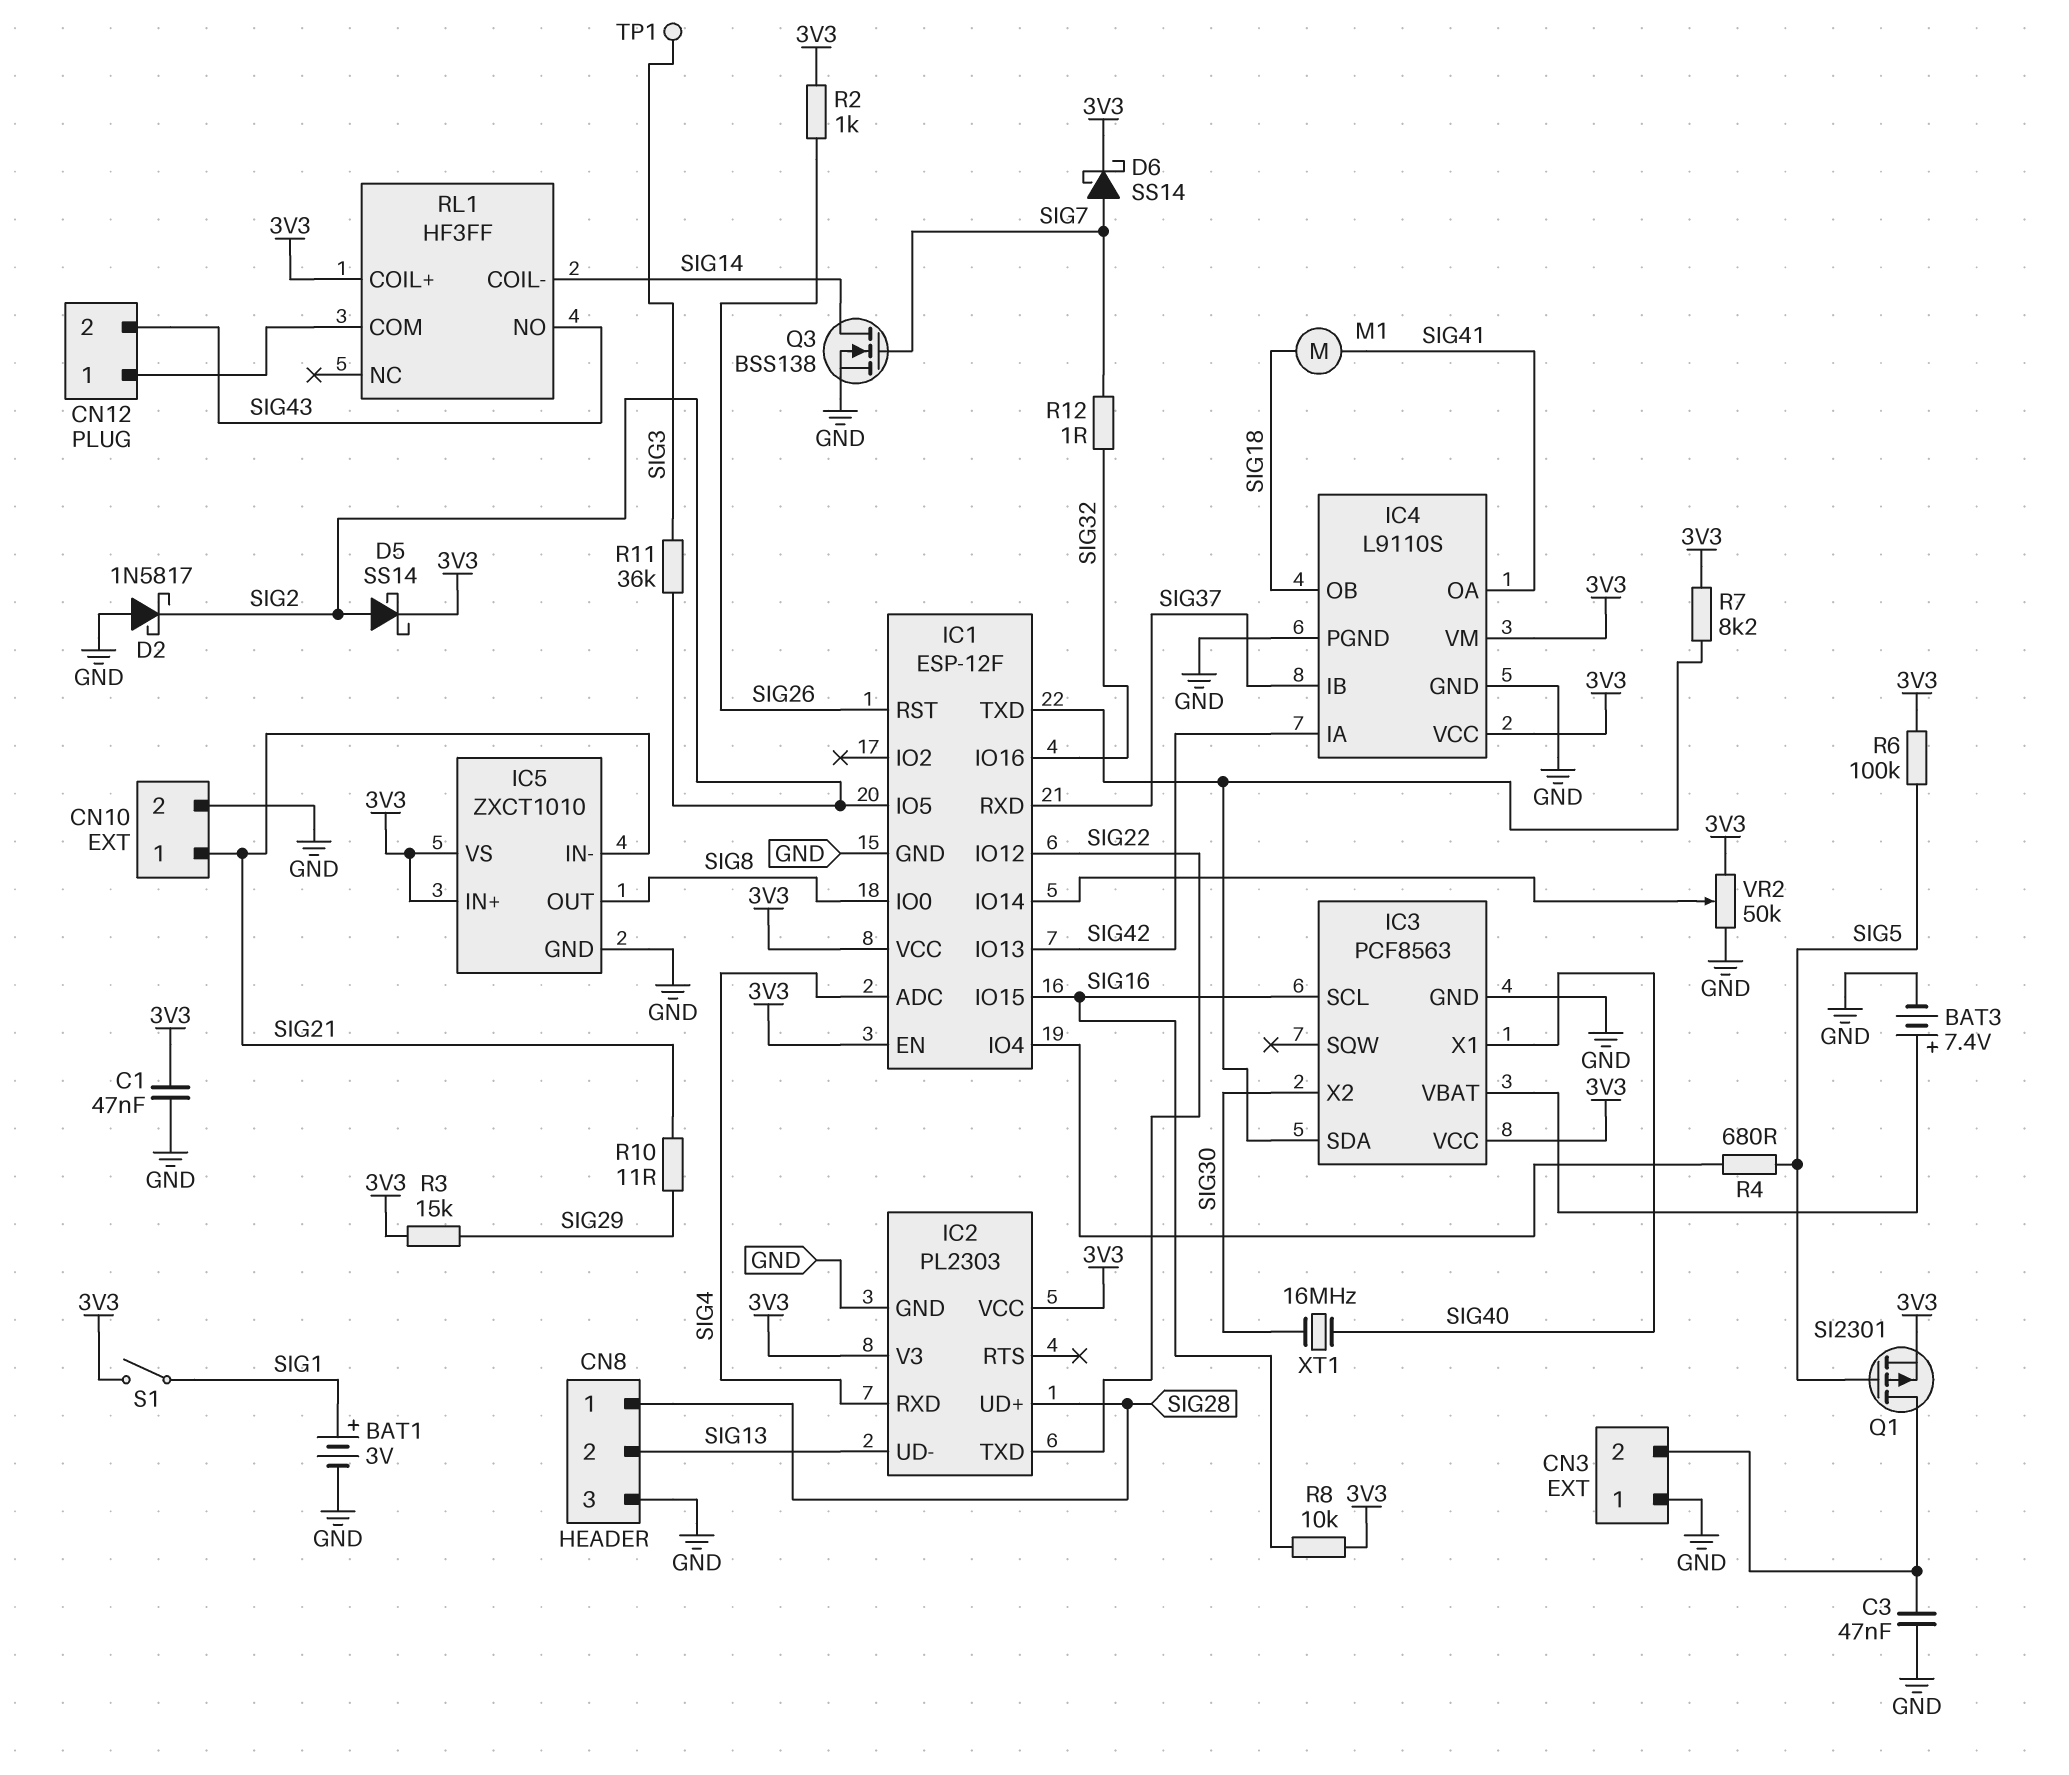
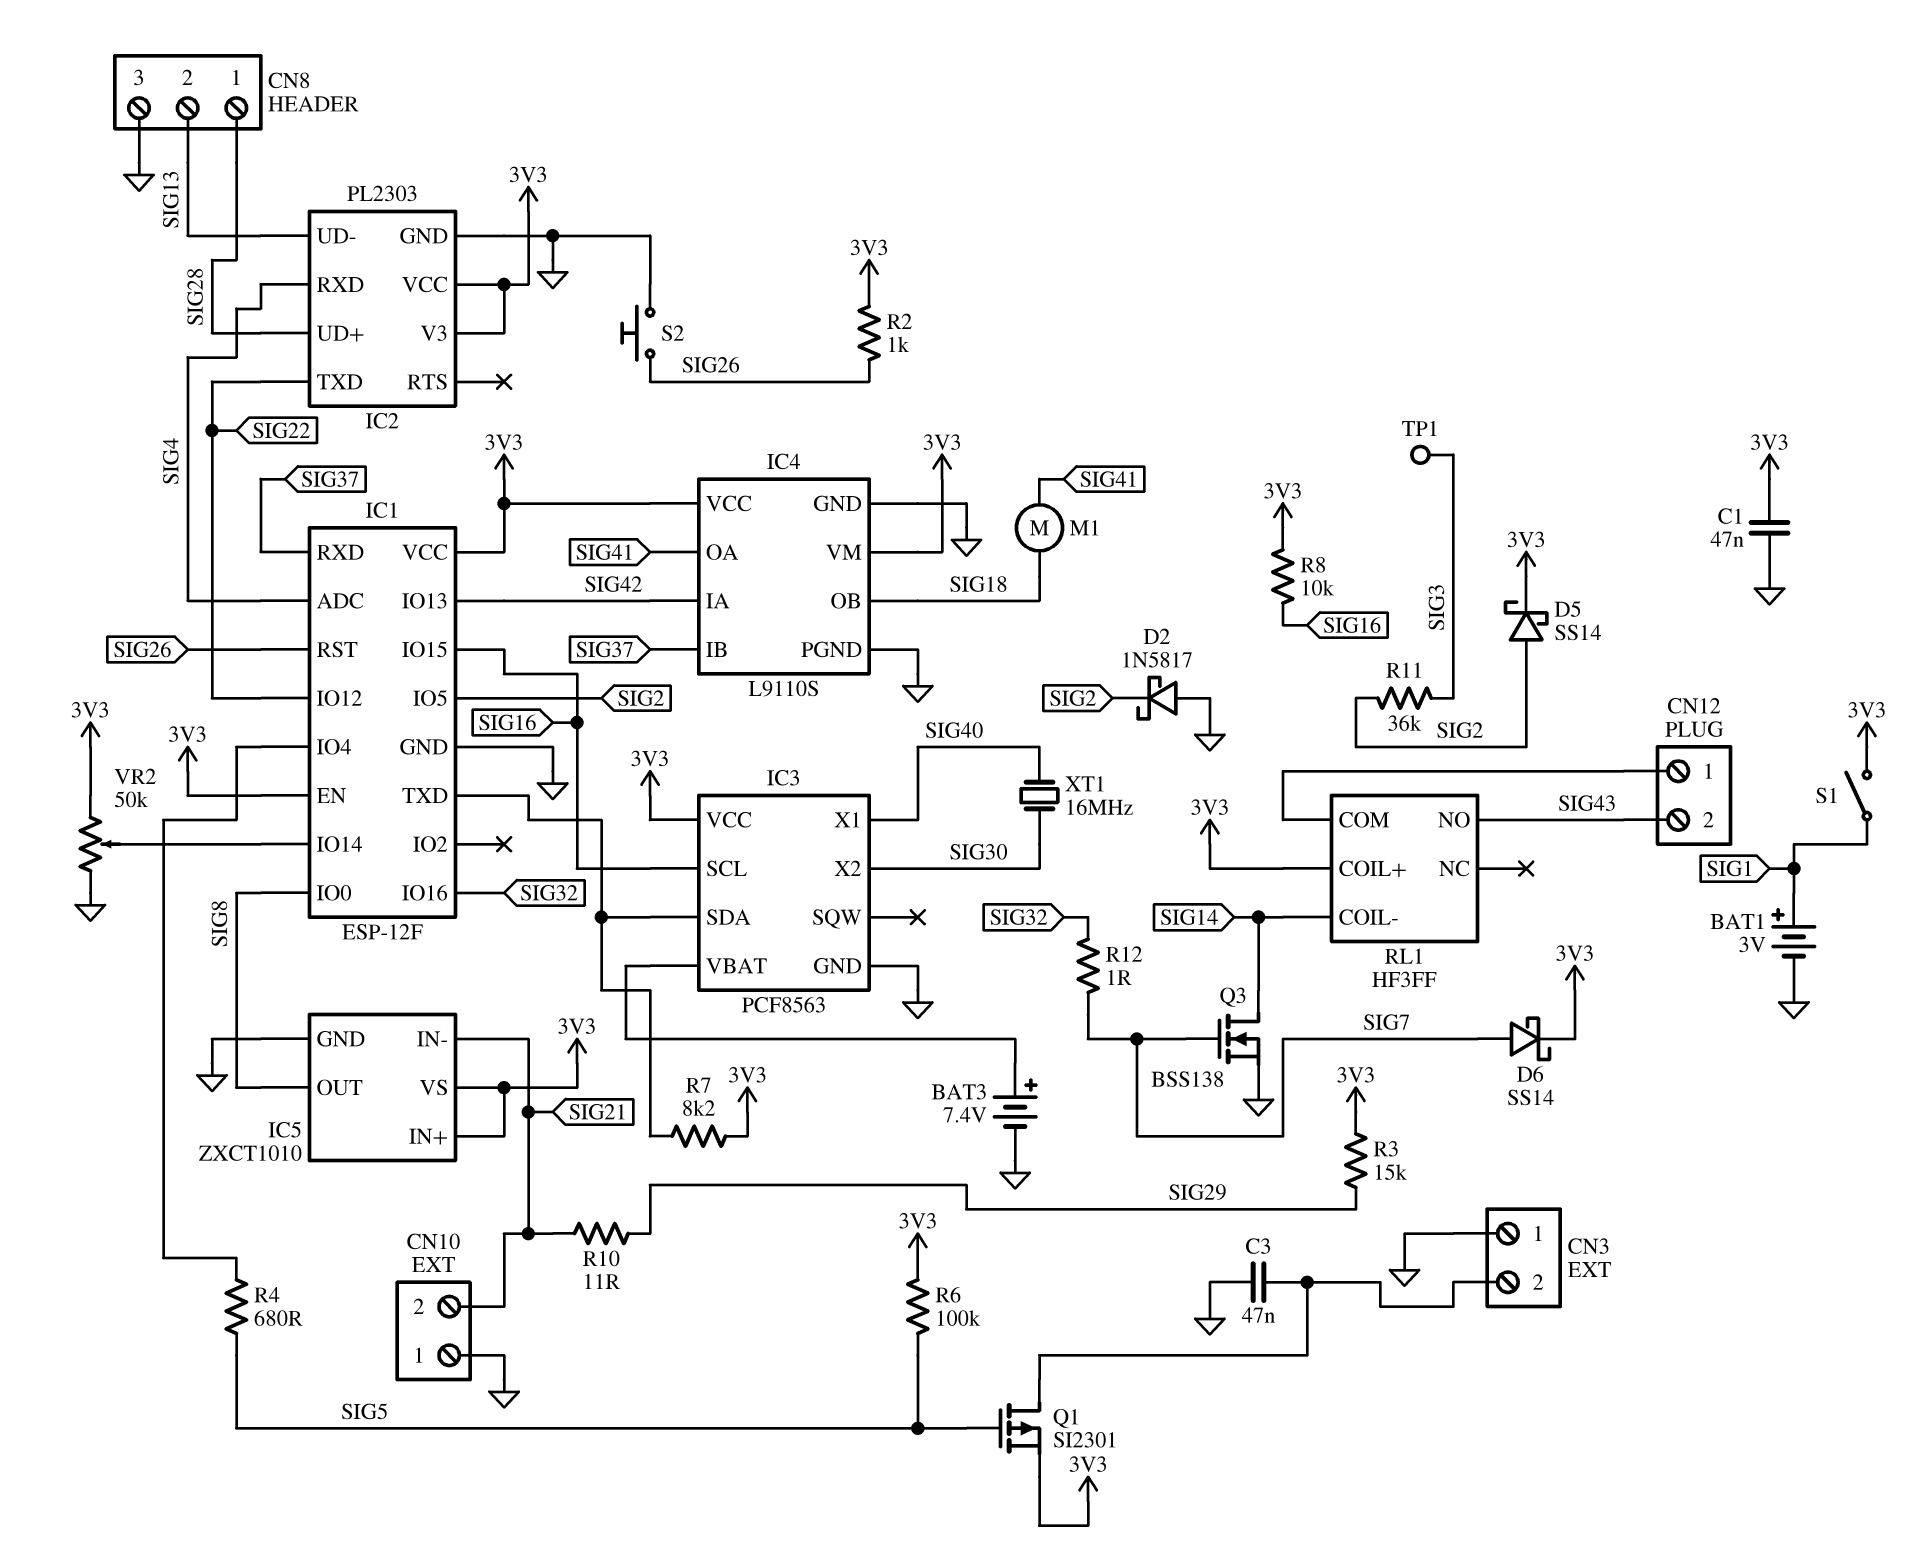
CN10 pin 1: SIG21 -> GND
CN10 pin 2: GND -> SIG21
S2: none -> button (GND, SIG26)

